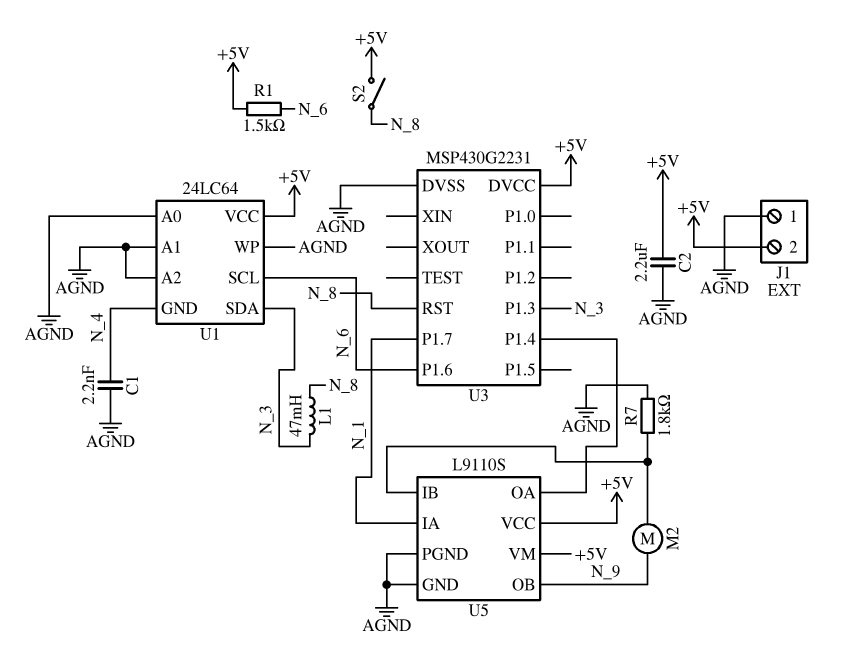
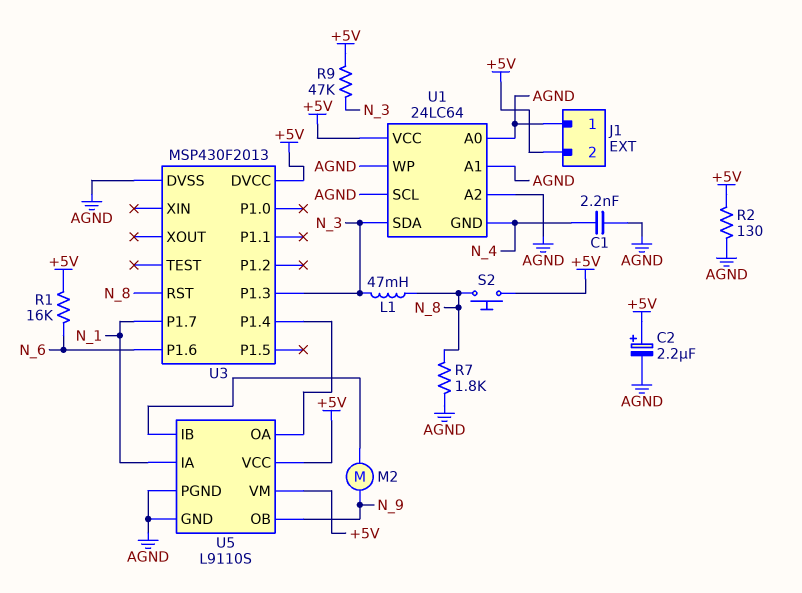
C2: 2.2uF (+5V, AGND) -> 2.2uF (plus +5V, minus AGND)
R1: 1.5k (+5V, N_6) -> 16k (+5V, N_6)
R2: none -> 130 (+5V, AGND)
R7: 1.8k (AGND, U5/IB) -> 1.8k (AGND, N_8)
R9: none -> 47k (+5V, N_3)
S2: switch (+5V, N_8) -> button (+5V, N_8)
U1 pin SCL: N_6 -> AGND
U3: MSP430G2231 -> MSP430F2013

